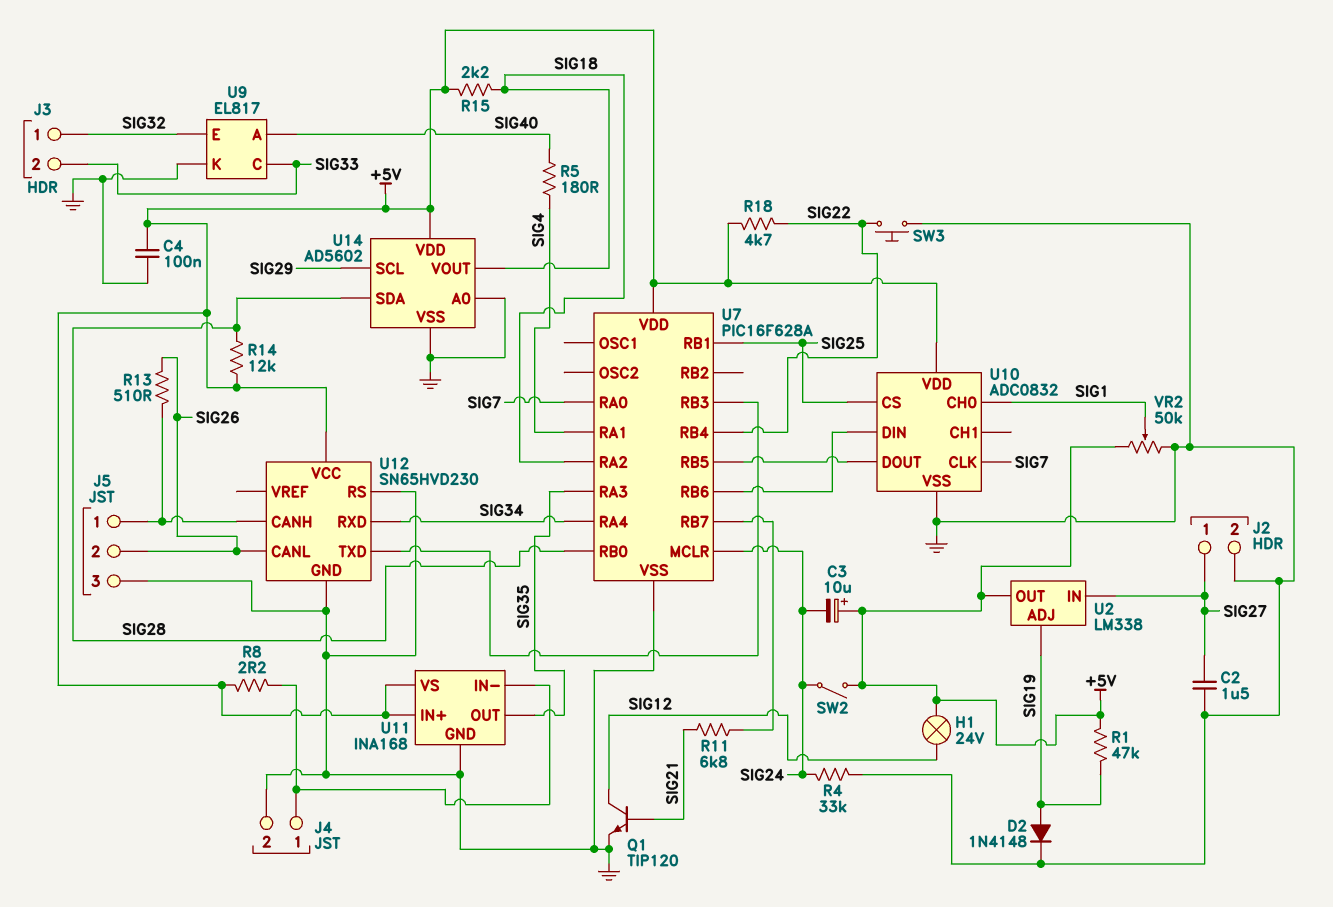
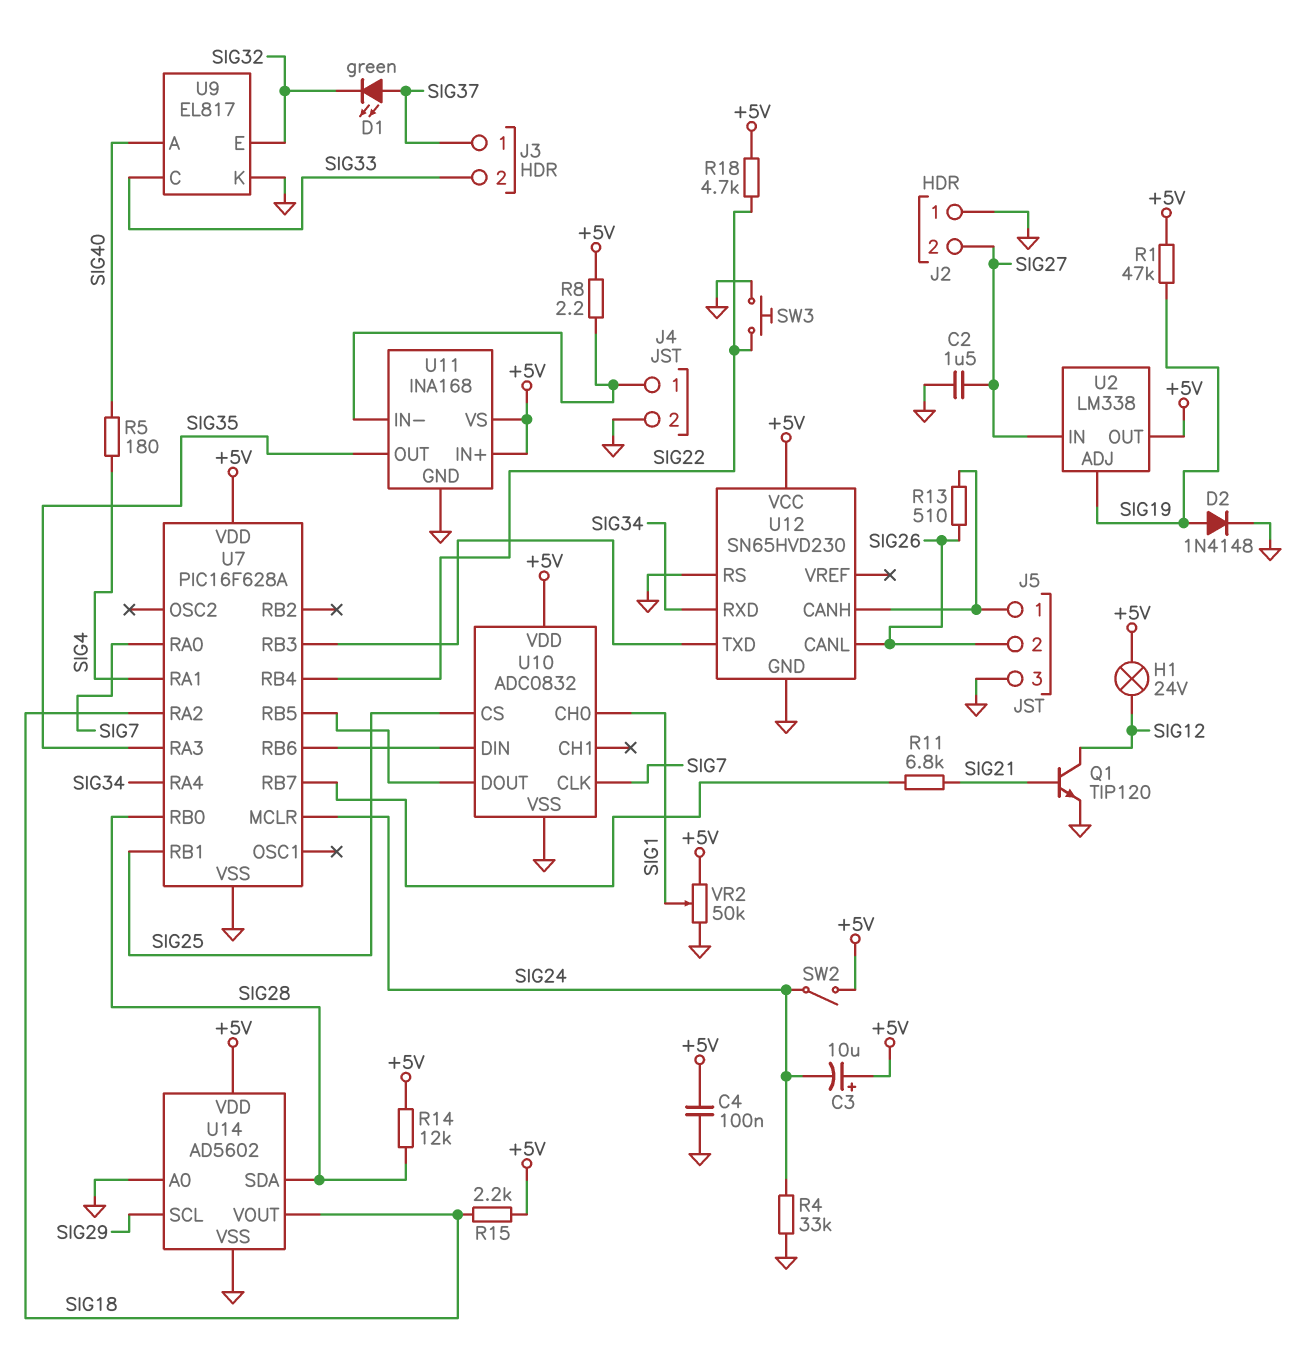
D1: none -> LED green (A SIG37, K SIG32)
J2 pin 1: SIG27 -> GND
J2 pin 2: GND -> SIG27
J3 pin 1: SIG32 -> SIG37

